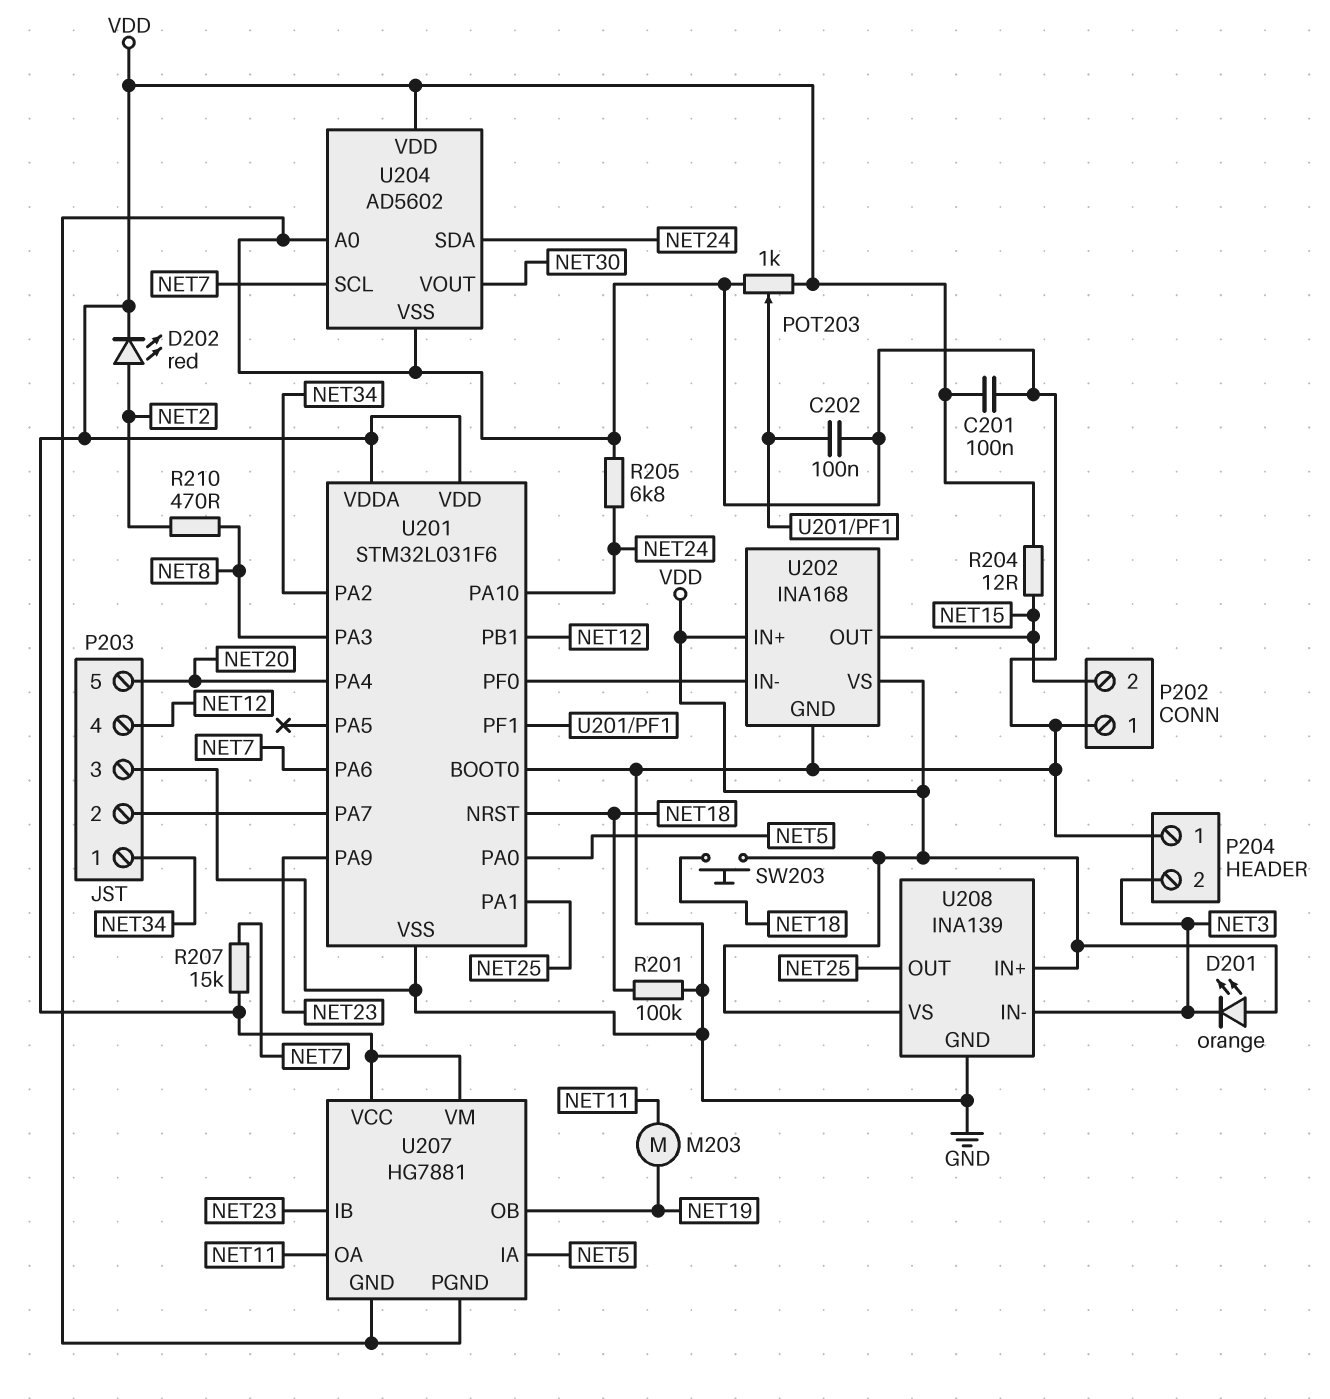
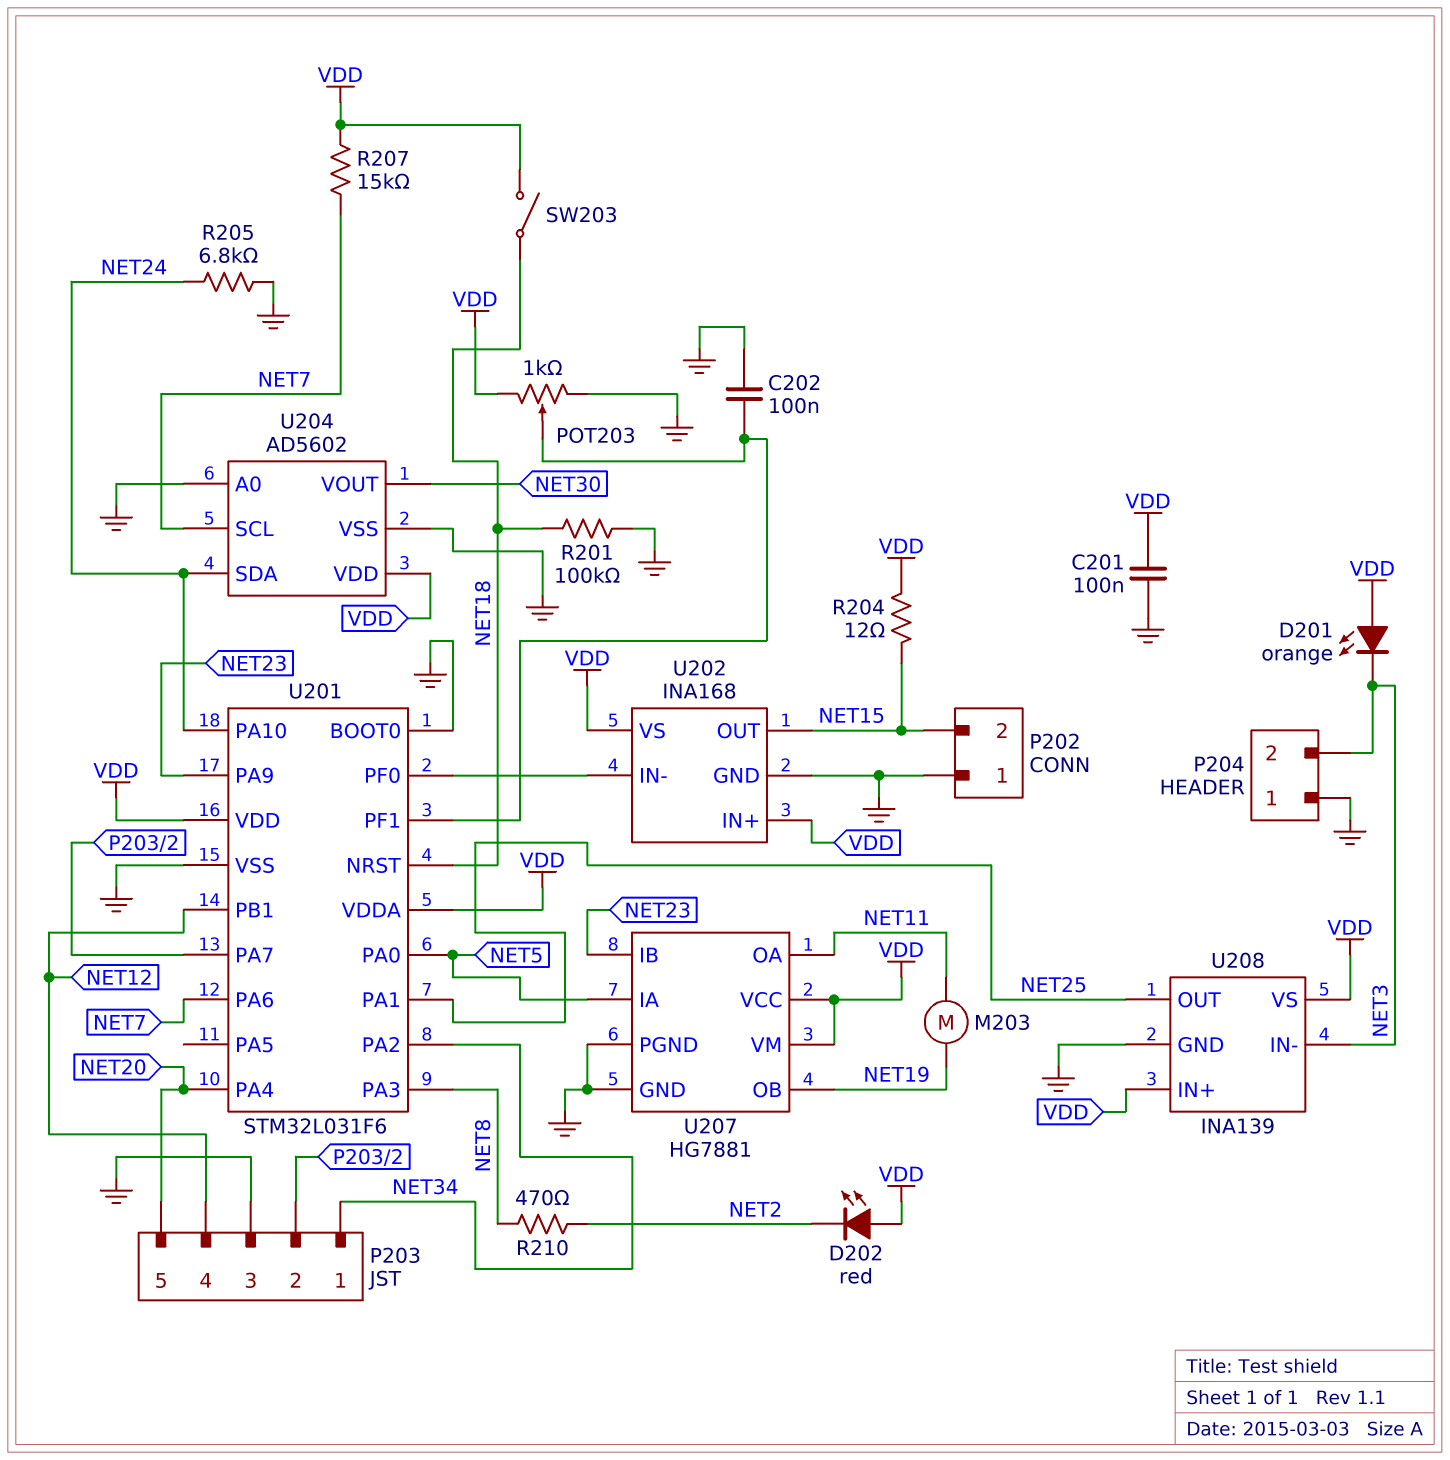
D202: LED red (A NET2, K VDD) -> LED red (A VDD, K NET2)
SW203: button (NET18, VDD) -> switch (NET18, VDD)

